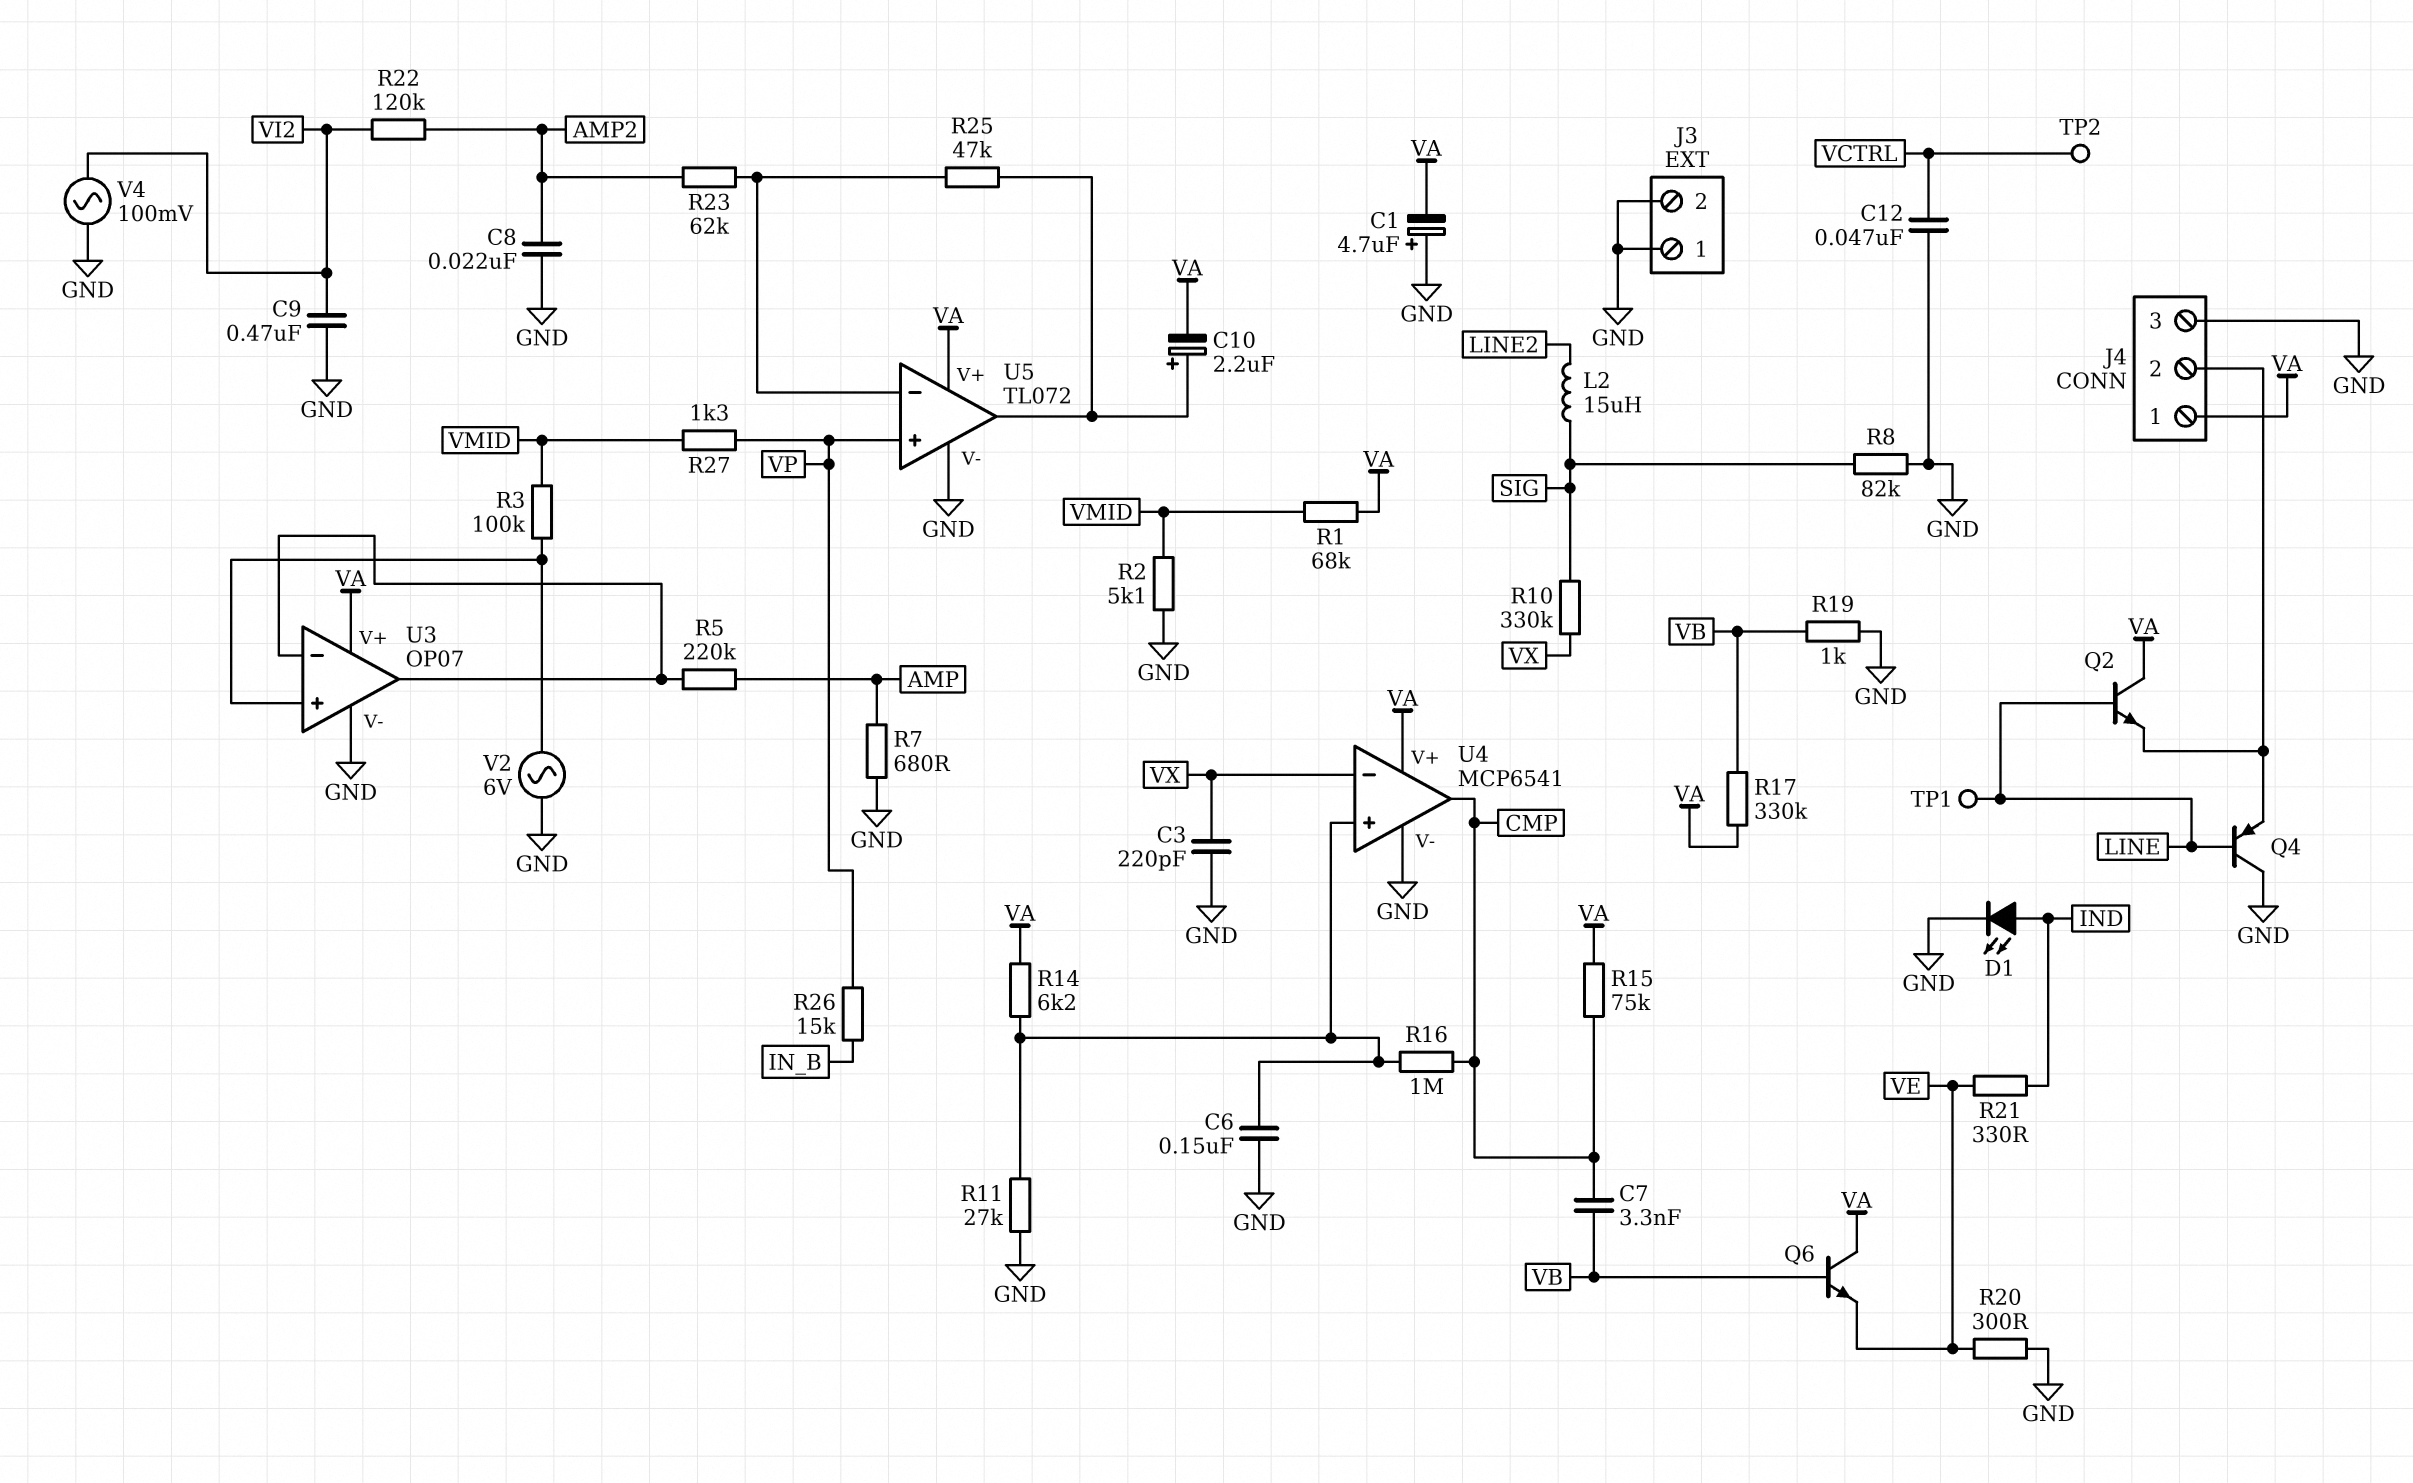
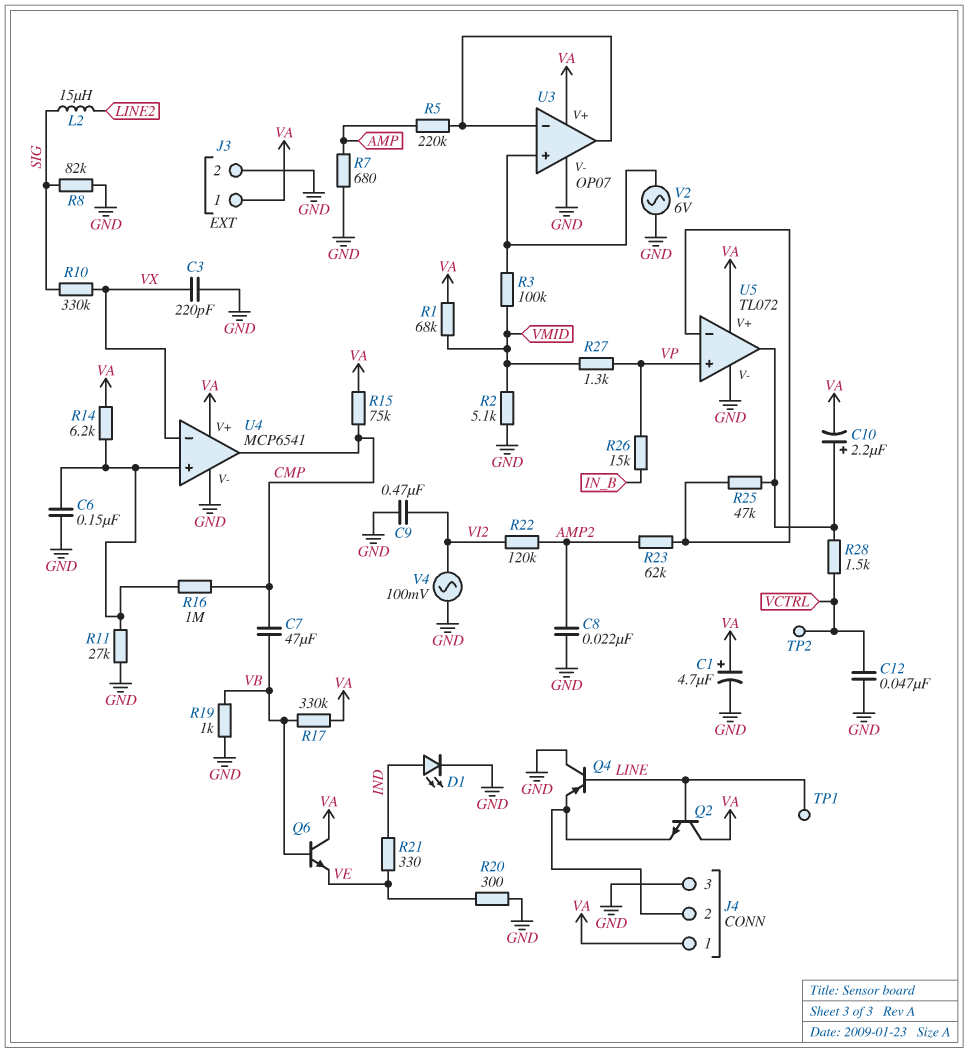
C1: 4.7uF (plus GND, minus VA) -> 4.7uF (plus VA, minus GND)
C7: 3.3nF (CMP, VB) -> 47uF (CMP, VB)
J3 pin 1: GND -> VA
R28: none -> 1.5k (U5/out, VCTRL)

